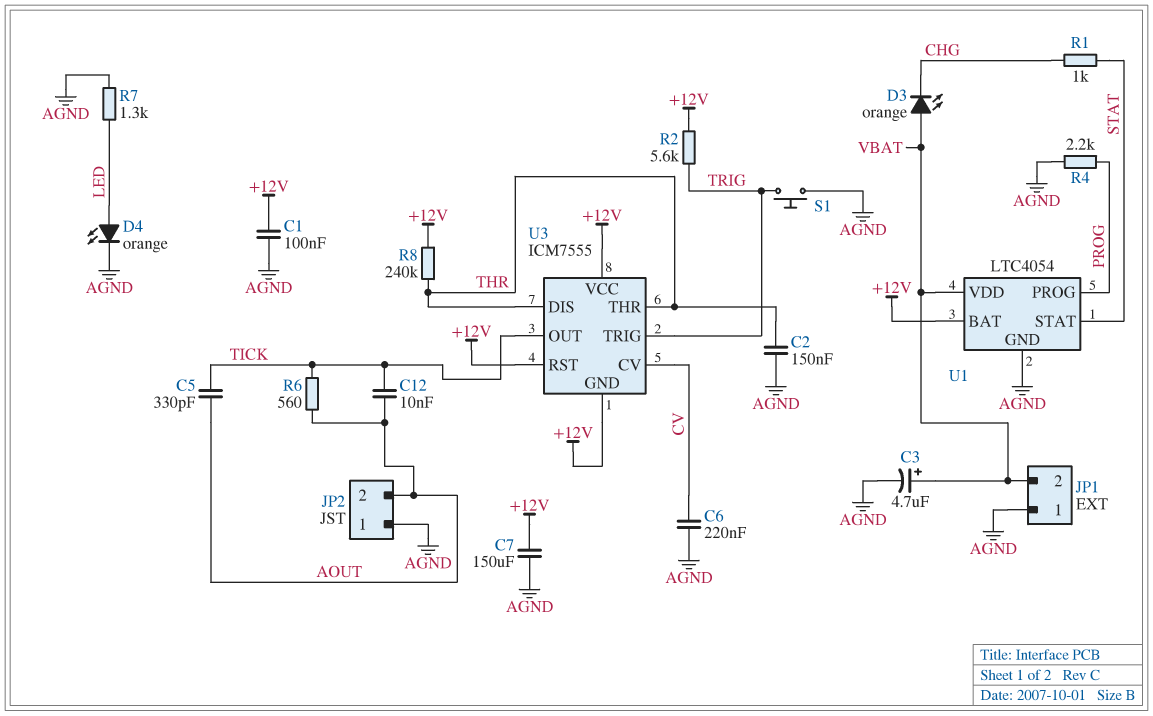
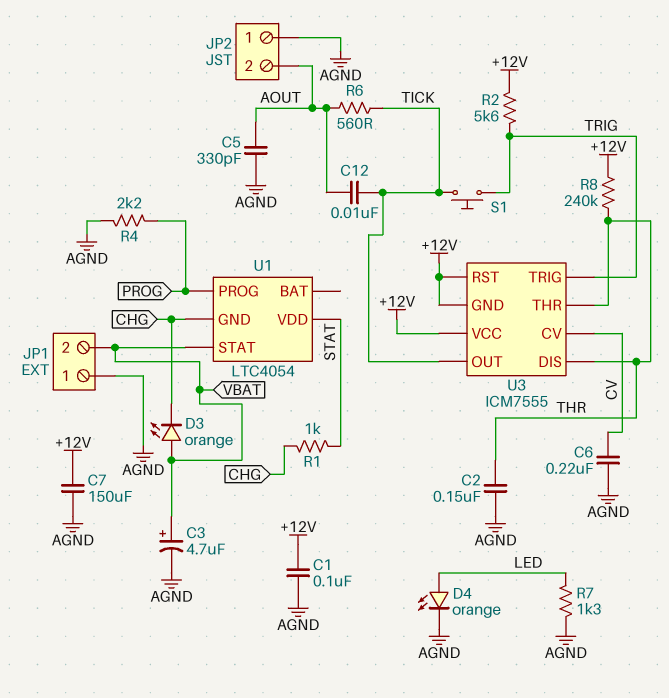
C5: 330pF (AOUT, TICK) -> 330pF (AGND, AOUT)
S1: button (AGND, TRIG) -> button (TICK, TRIG)
U1 pin BAT: +12V -> none
U1 pin GND: AGND -> CHG
U1 pin STAT: STAT -> VBAT
U1 pin VDD: VBAT -> STAT

